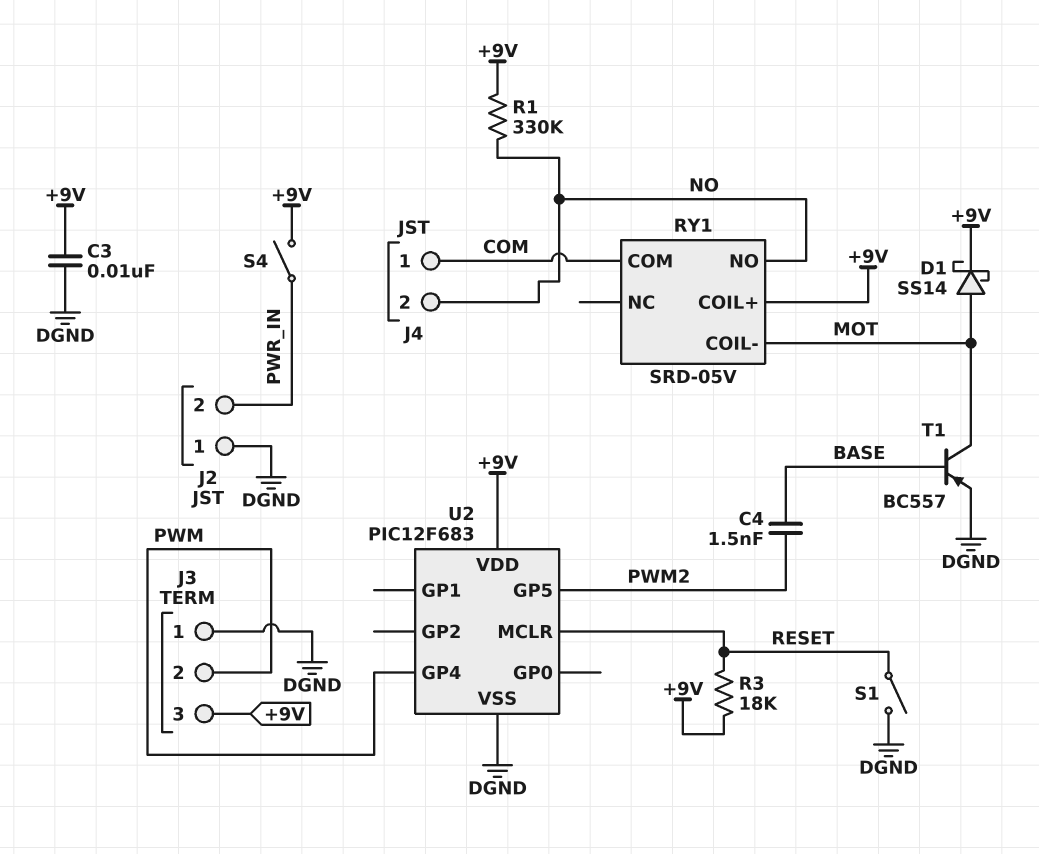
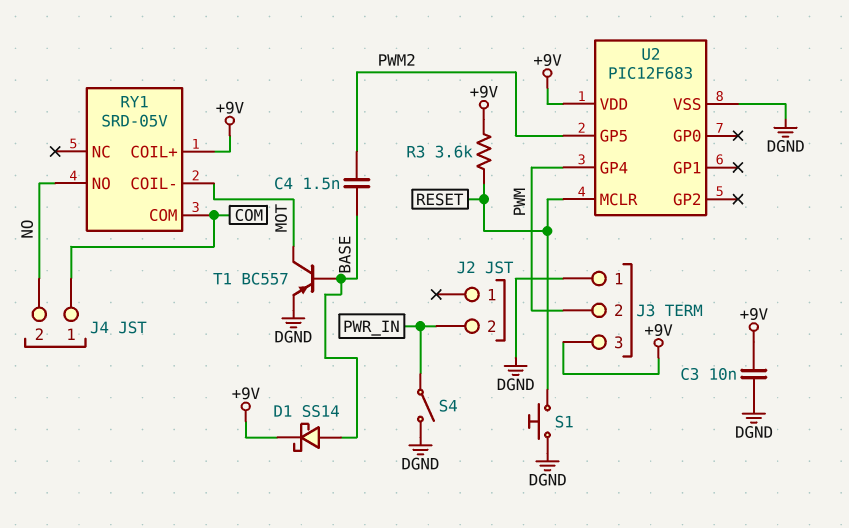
D1: schottky SS14 (A MOT, K +9V) -> schottky SS14 (A BASE, K +9V)
J2 pin 1: DGND -> none
R1: 330k (+9V, NO) -> none
R3: 18k (+9V, RESET) -> 3.6k (+9V, RESET)
S1: switch (DGND, RESET) -> button (DGND, RESET)
S4: switch (+9V, PWR_IN) -> switch (DGND, PWR_IN)

